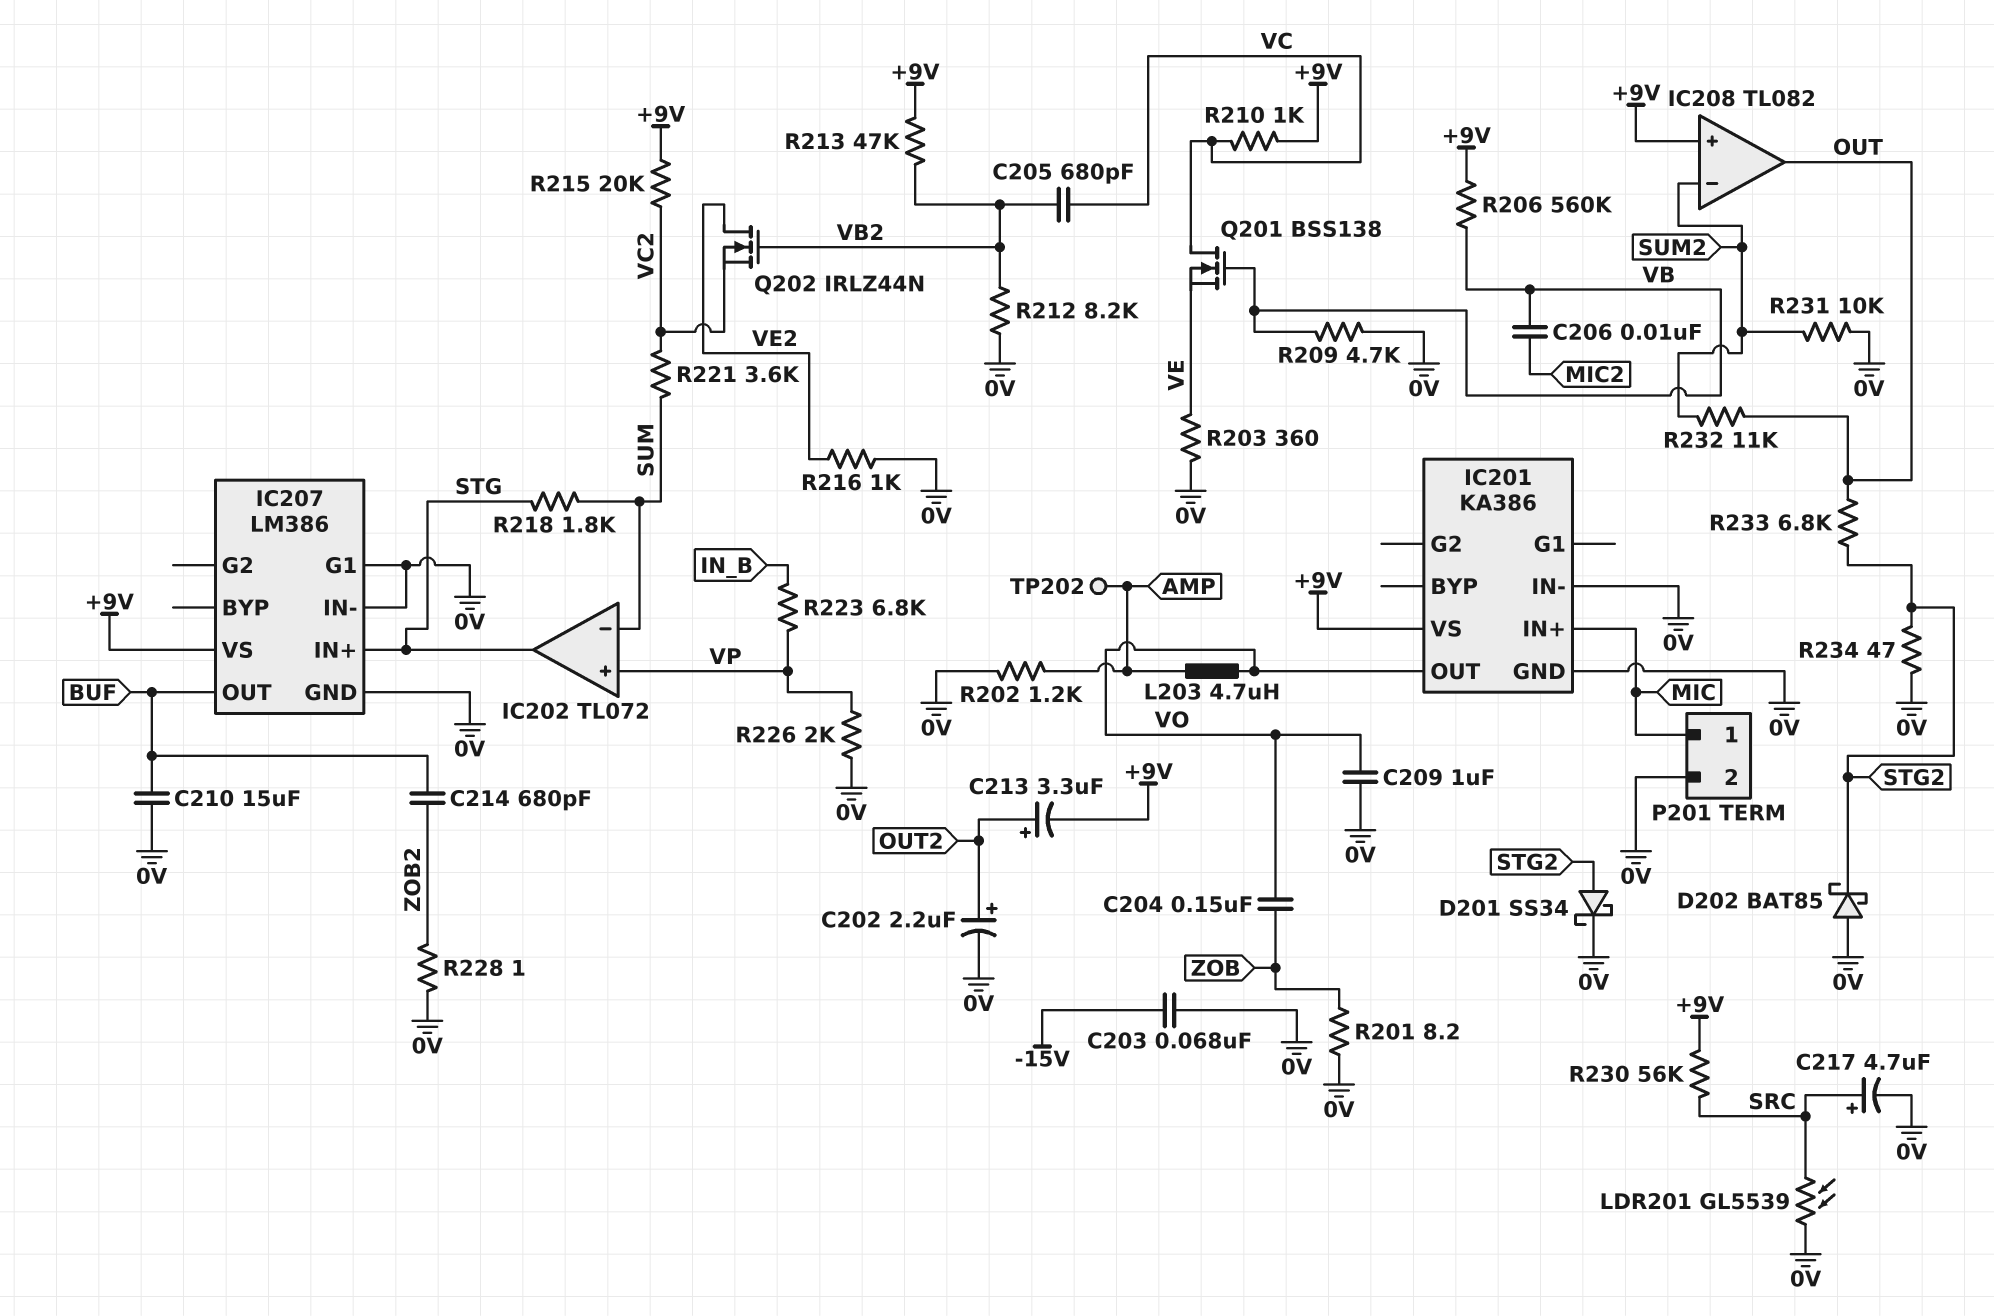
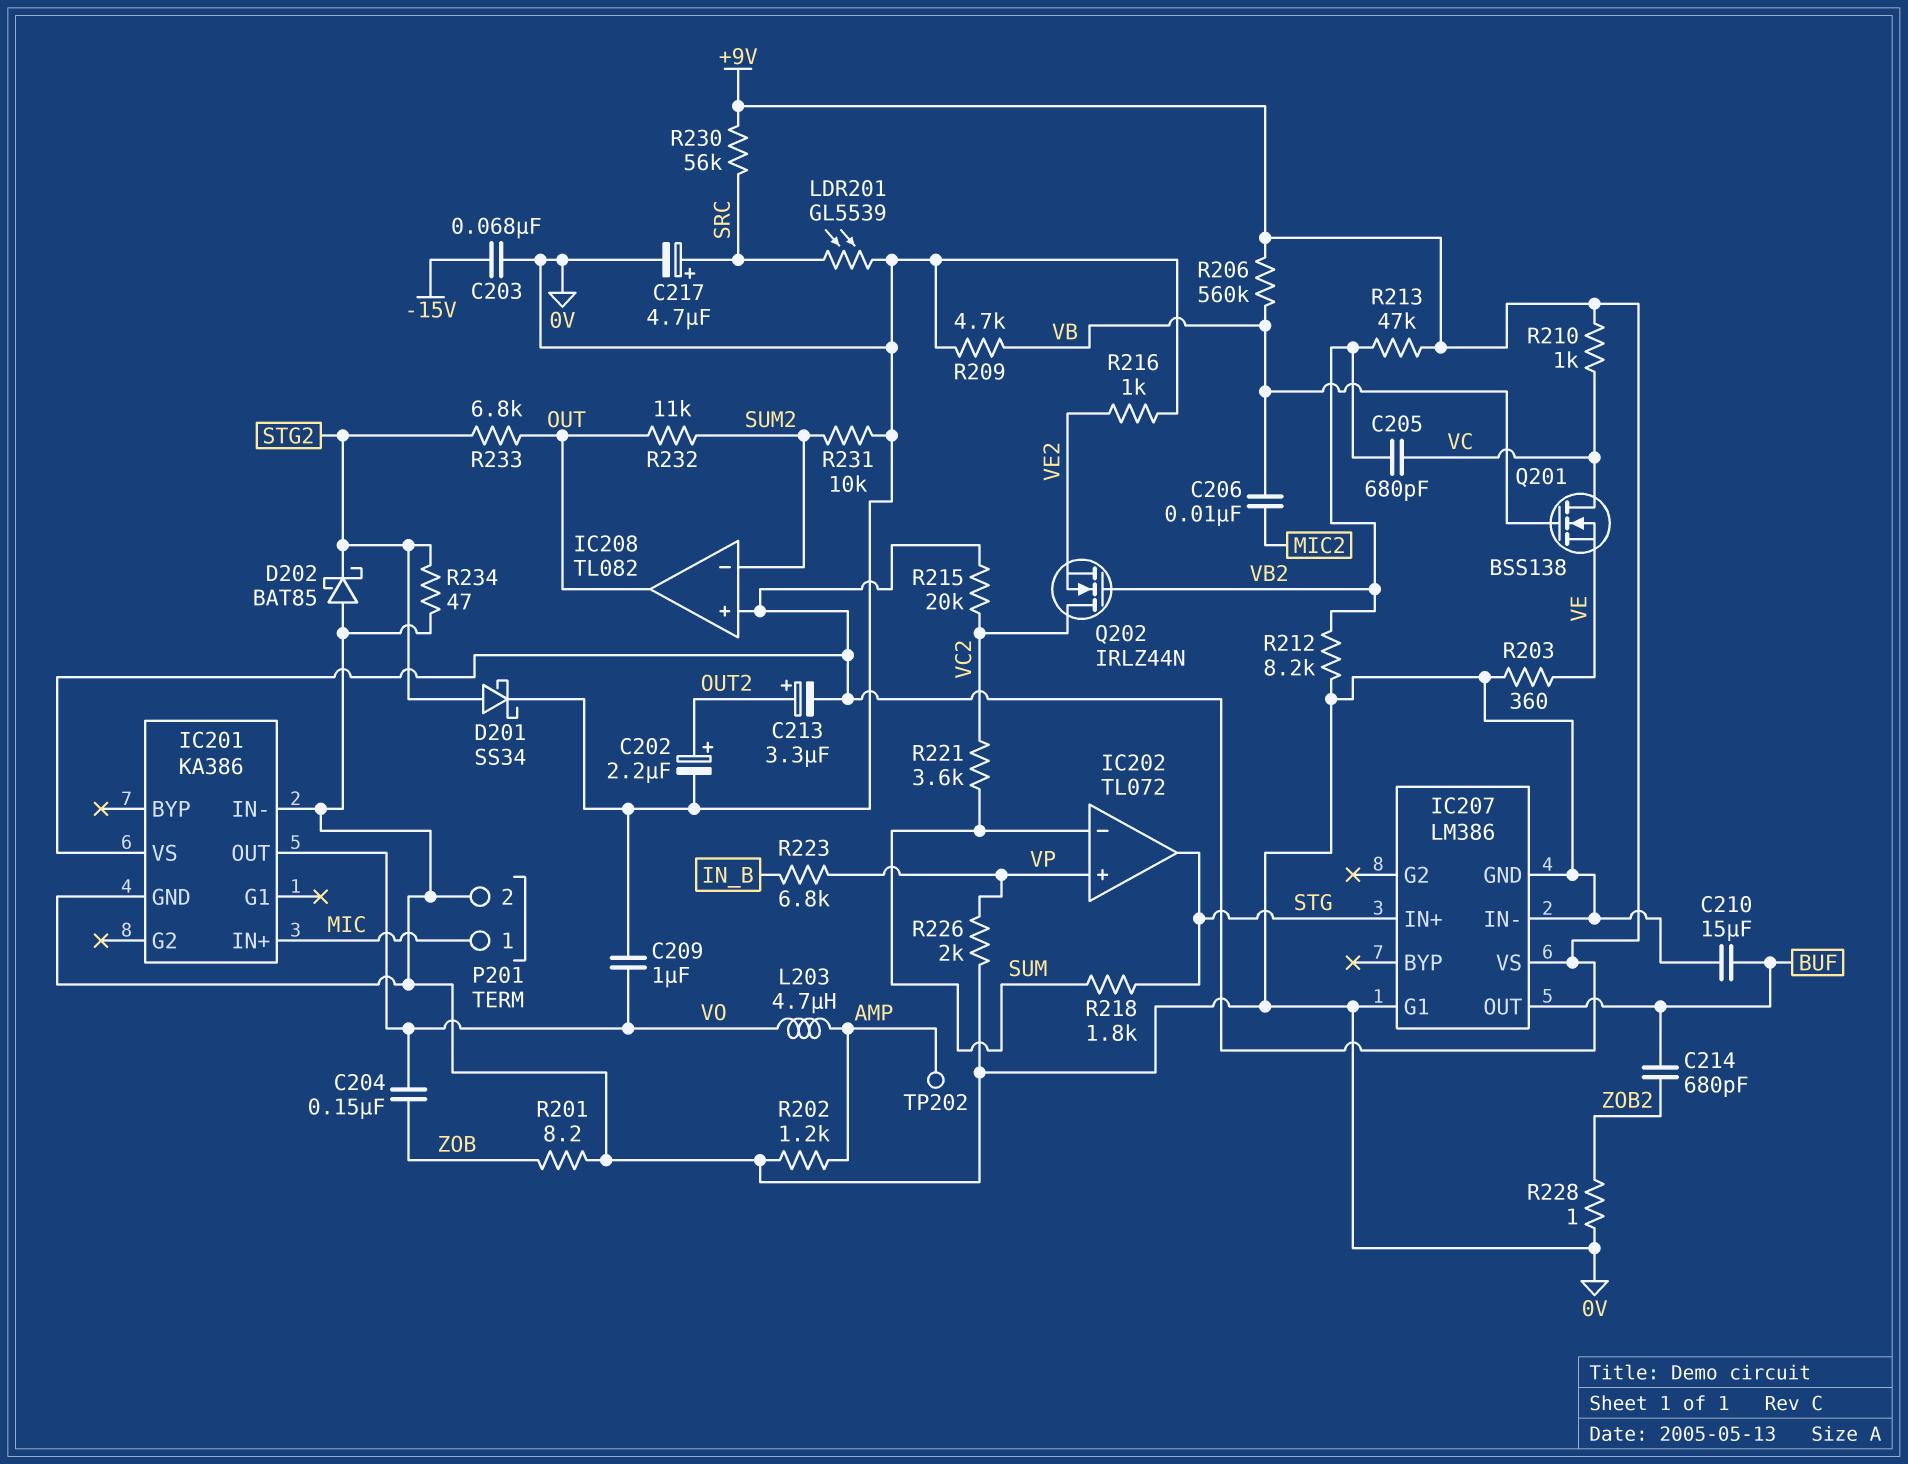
Q202: NMOS IRLZ44N (G VB2, D VE2, S VC2) -> NMOS IRLZ44N (G VB2, D VC2, S VE2)

